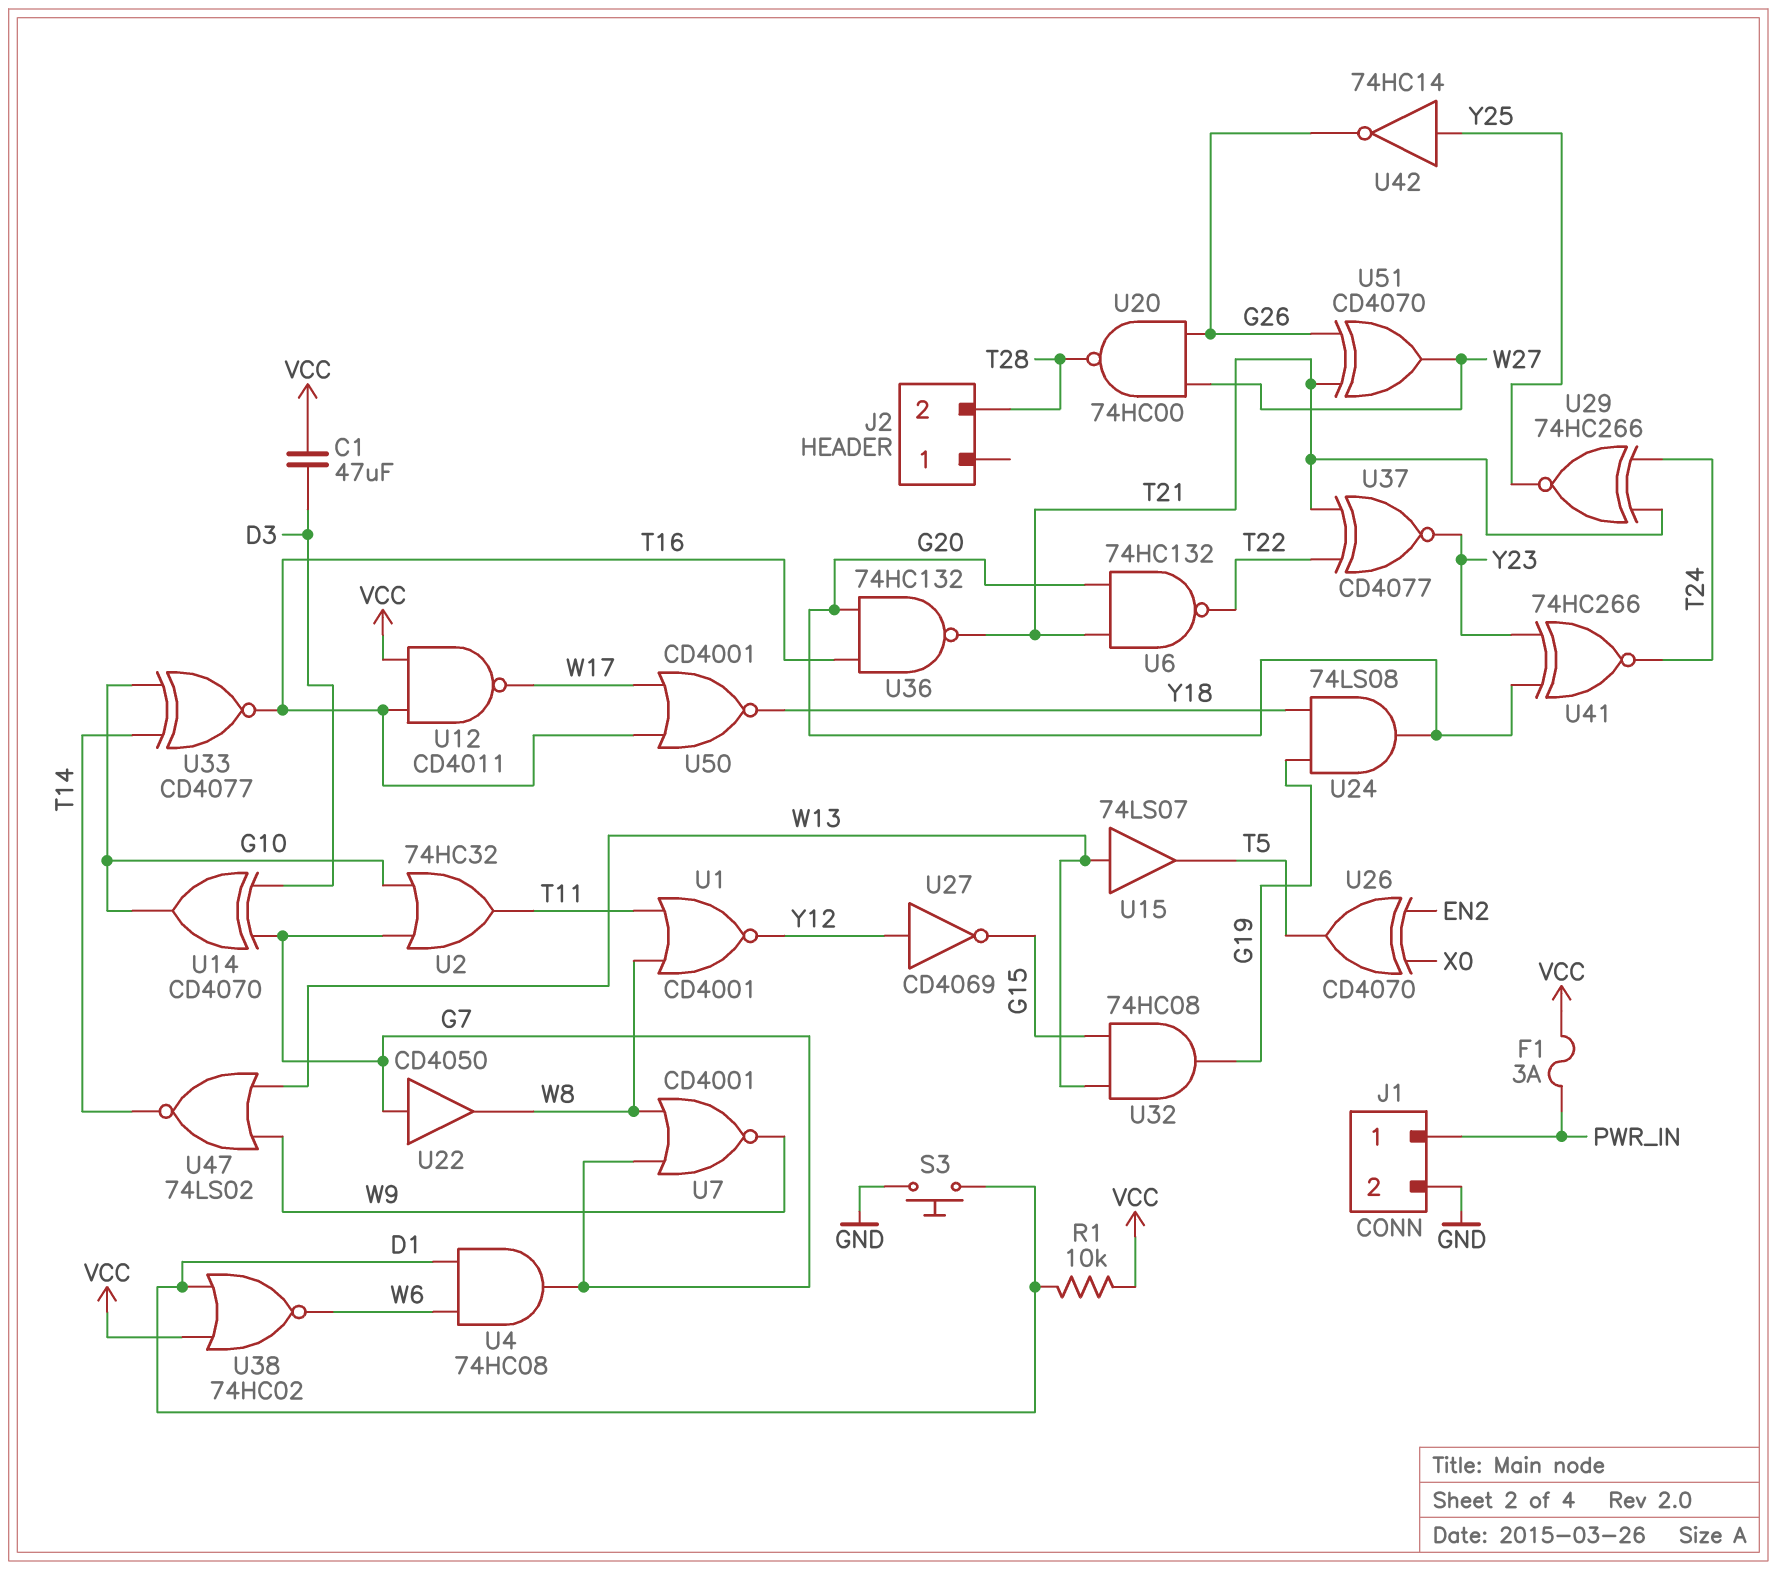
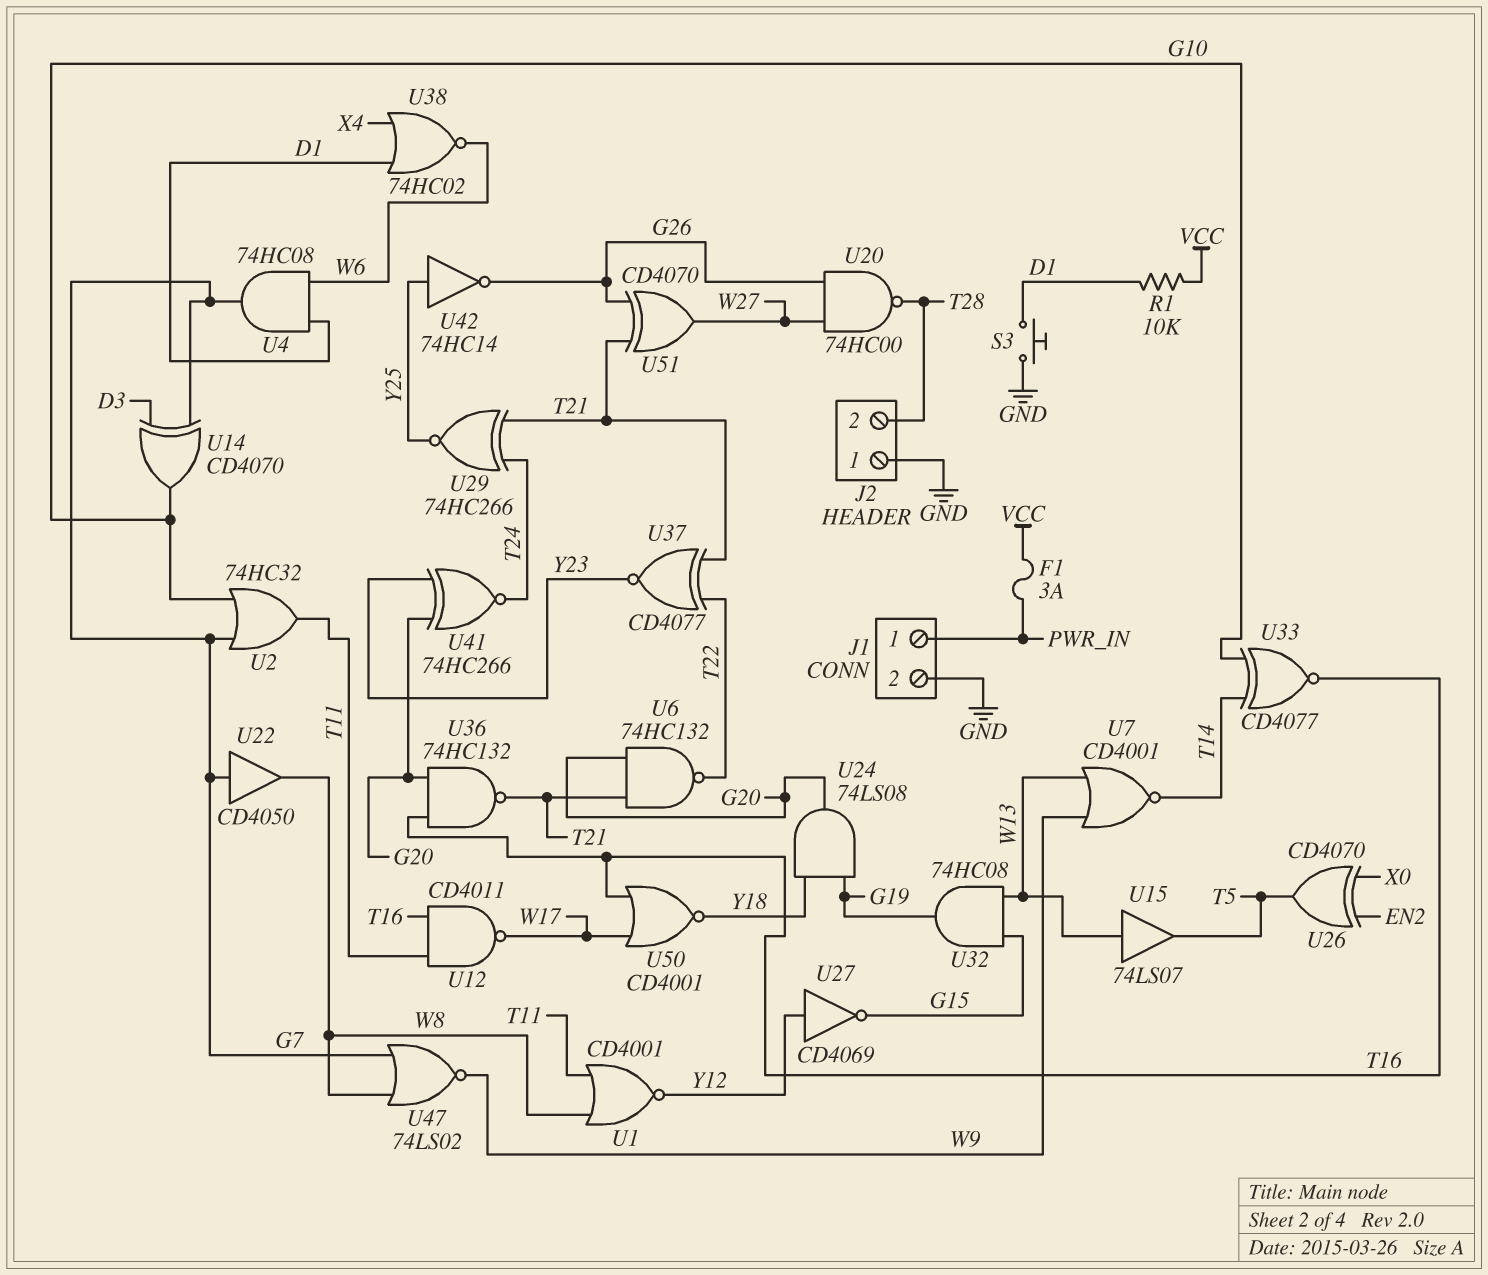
C1: 47uF (D3, VCC) -> none
J2 pin 1: none -> GND
U7: NOR CD4001 (in G7, in W8, out W9) -> NOR CD4001 (in W9, in W13, out T14)
U12: NAND CD4011 (in T16, in VCC, out W17) -> NAND CD4011 (in T11, in T16, out W17)
U38: NOR 74HC02 (in D1, in VCC, out W6) -> NOR 74HC02 (in D1, in X4, out W6)
U47: NOR 74LS02 (in W9, in W13, out T14) -> NOR 74LS02 (in G7, in W8, out W9)

